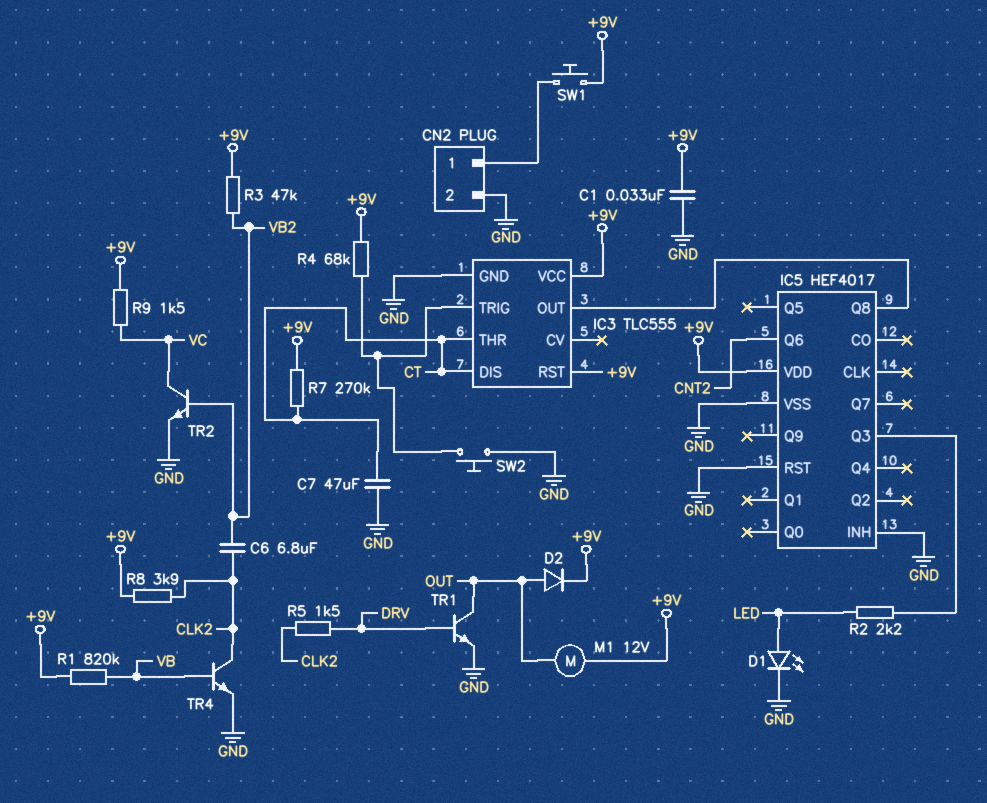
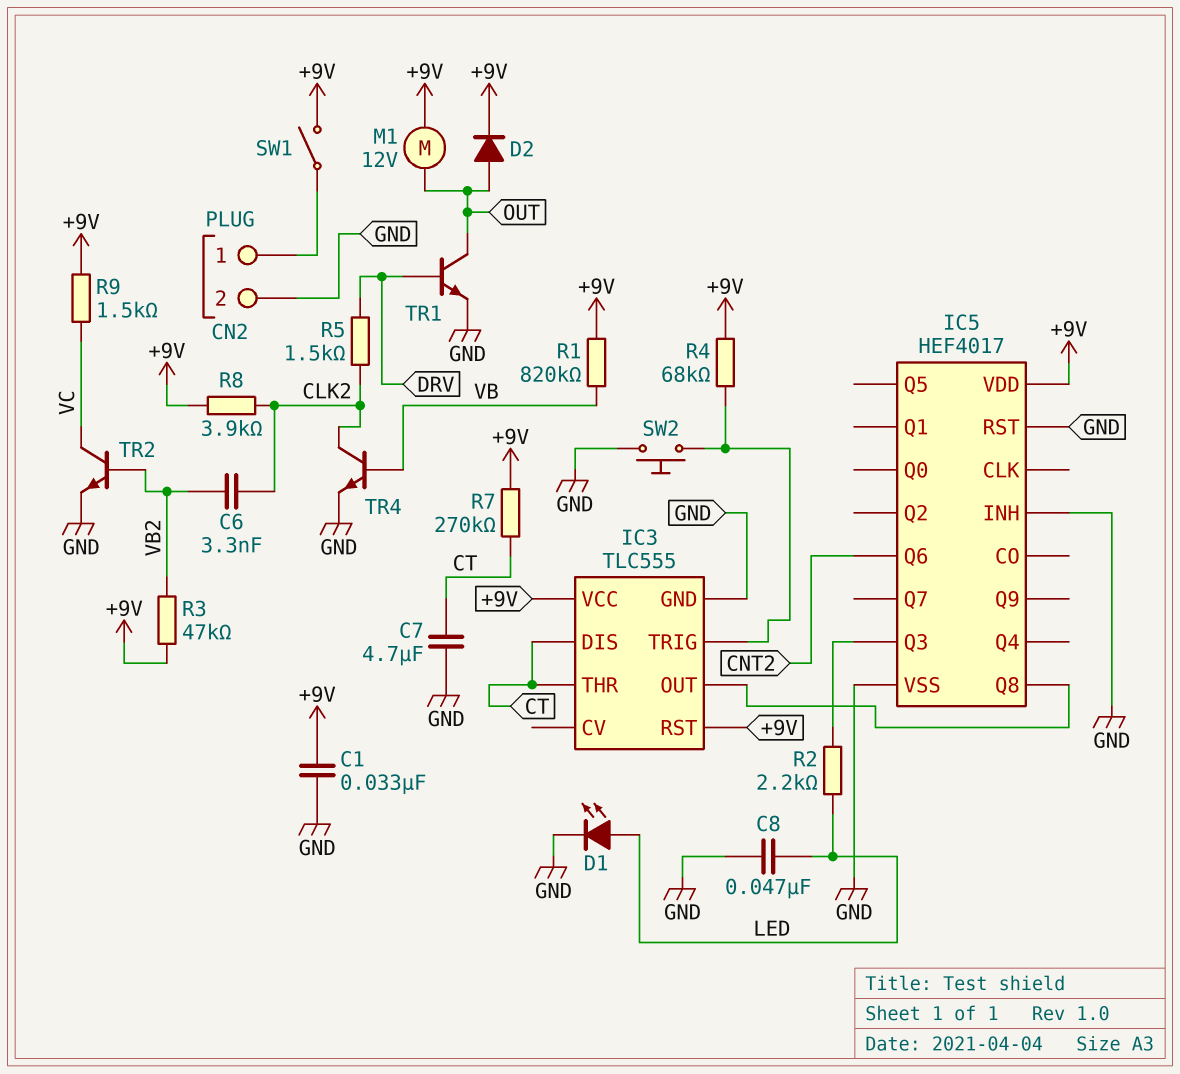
C6: 6.8uF (CLK2, VB2) -> 3.3nF (CLK2, VB2)
C7: 47uF (CT, GND) -> 4.7uF (CT, GND)
C8: none -> 47nF (GND, LED)
SW1: button (+9V, CN2/1) -> switch (+9V, CN2/1)

